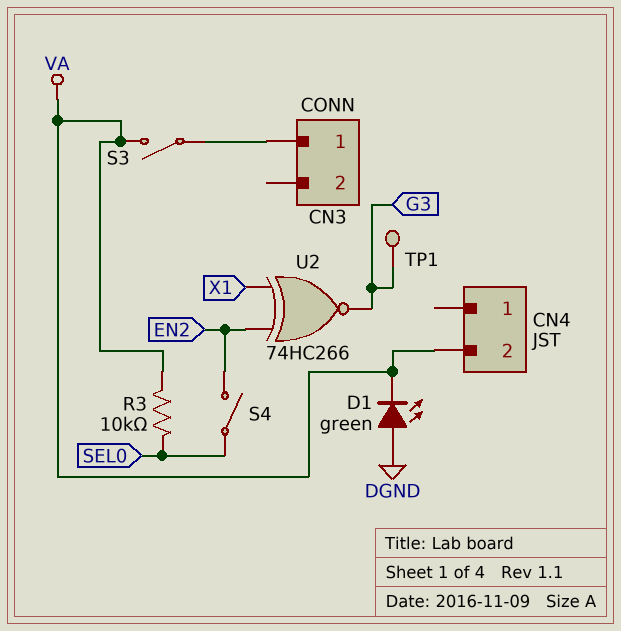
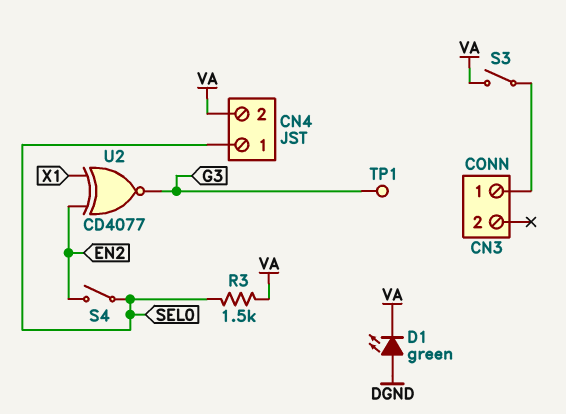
CN4 pin 1: none -> SEL0
R3: 10k (SEL0, VA) -> 1.5k (SEL0, VA)
U2: XNOR 74HC266 (in EN2, in X1, out G3) -> XNOR CD4077 (in EN2, in X1, out G3)

